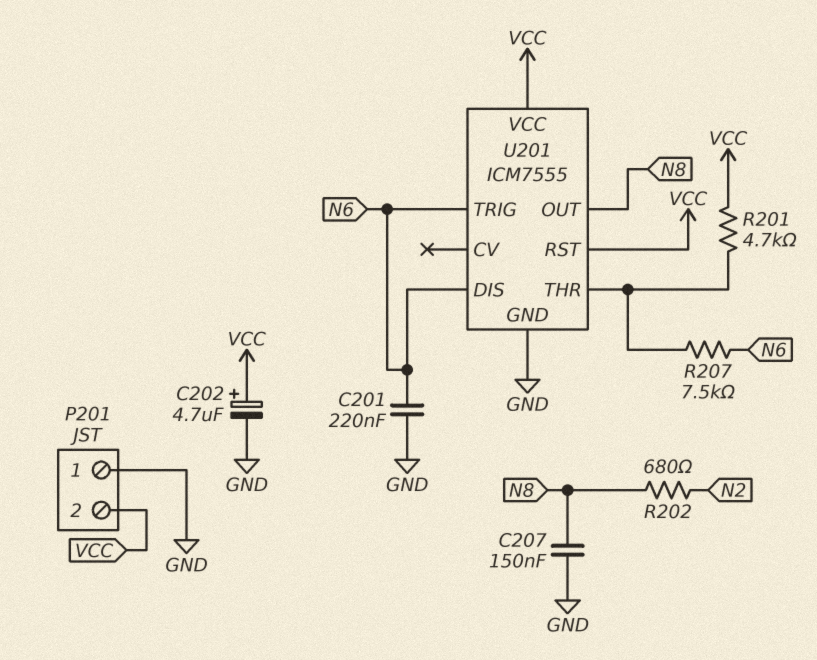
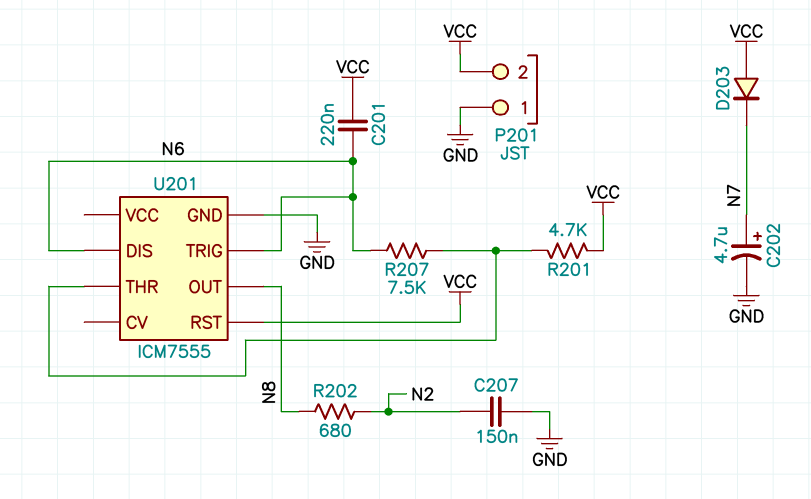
C201: 220nF (GND, N6) -> 220nF (N6, VCC)
C202: 4.7uF (plus VCC, minus GND) -> 4.7uF (plus N7, minus GND)
C207: 150nF (GND, N8) -> 150nF (GND, N2)
D203: none -> diode (A VCC, K N7)
U201 pin VCC: VCC -> none

